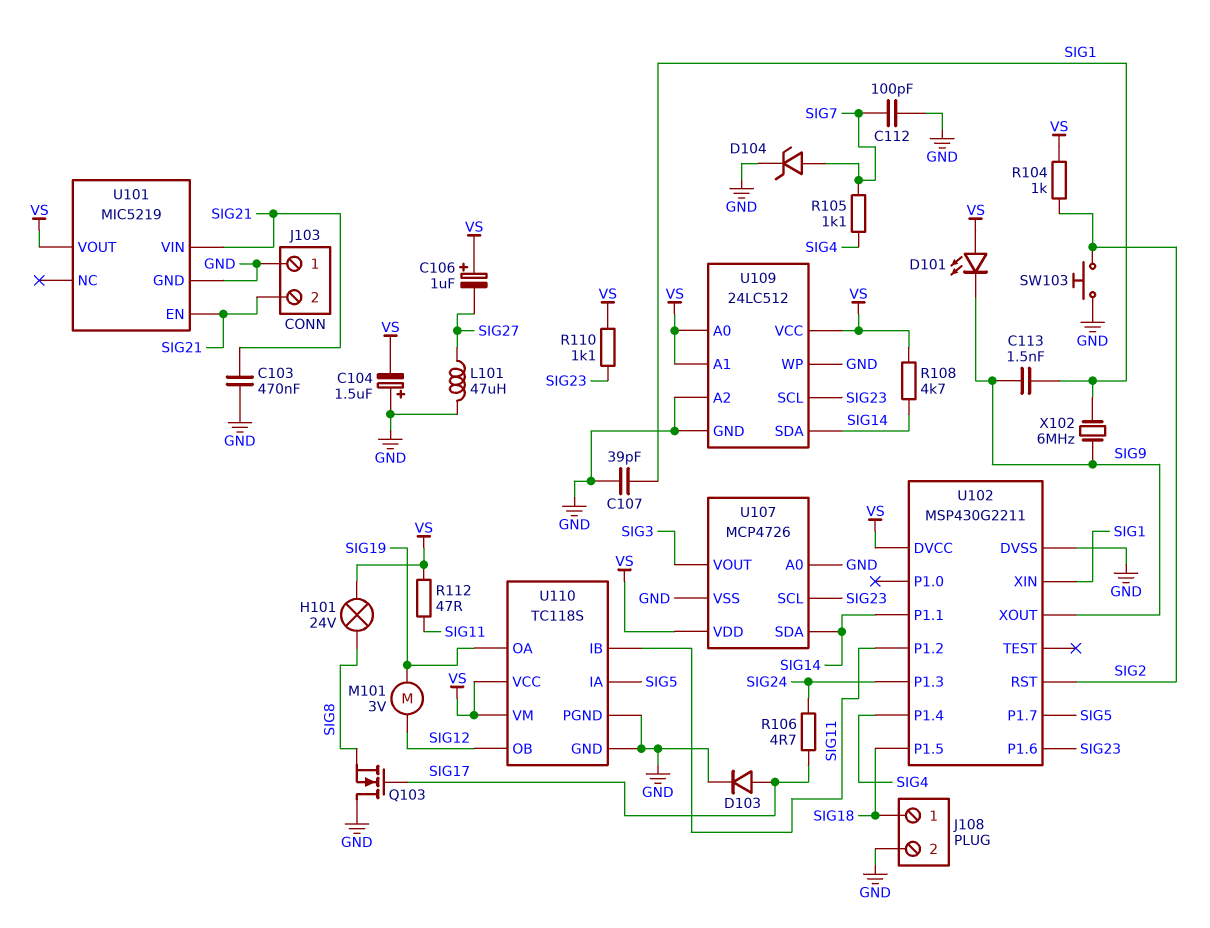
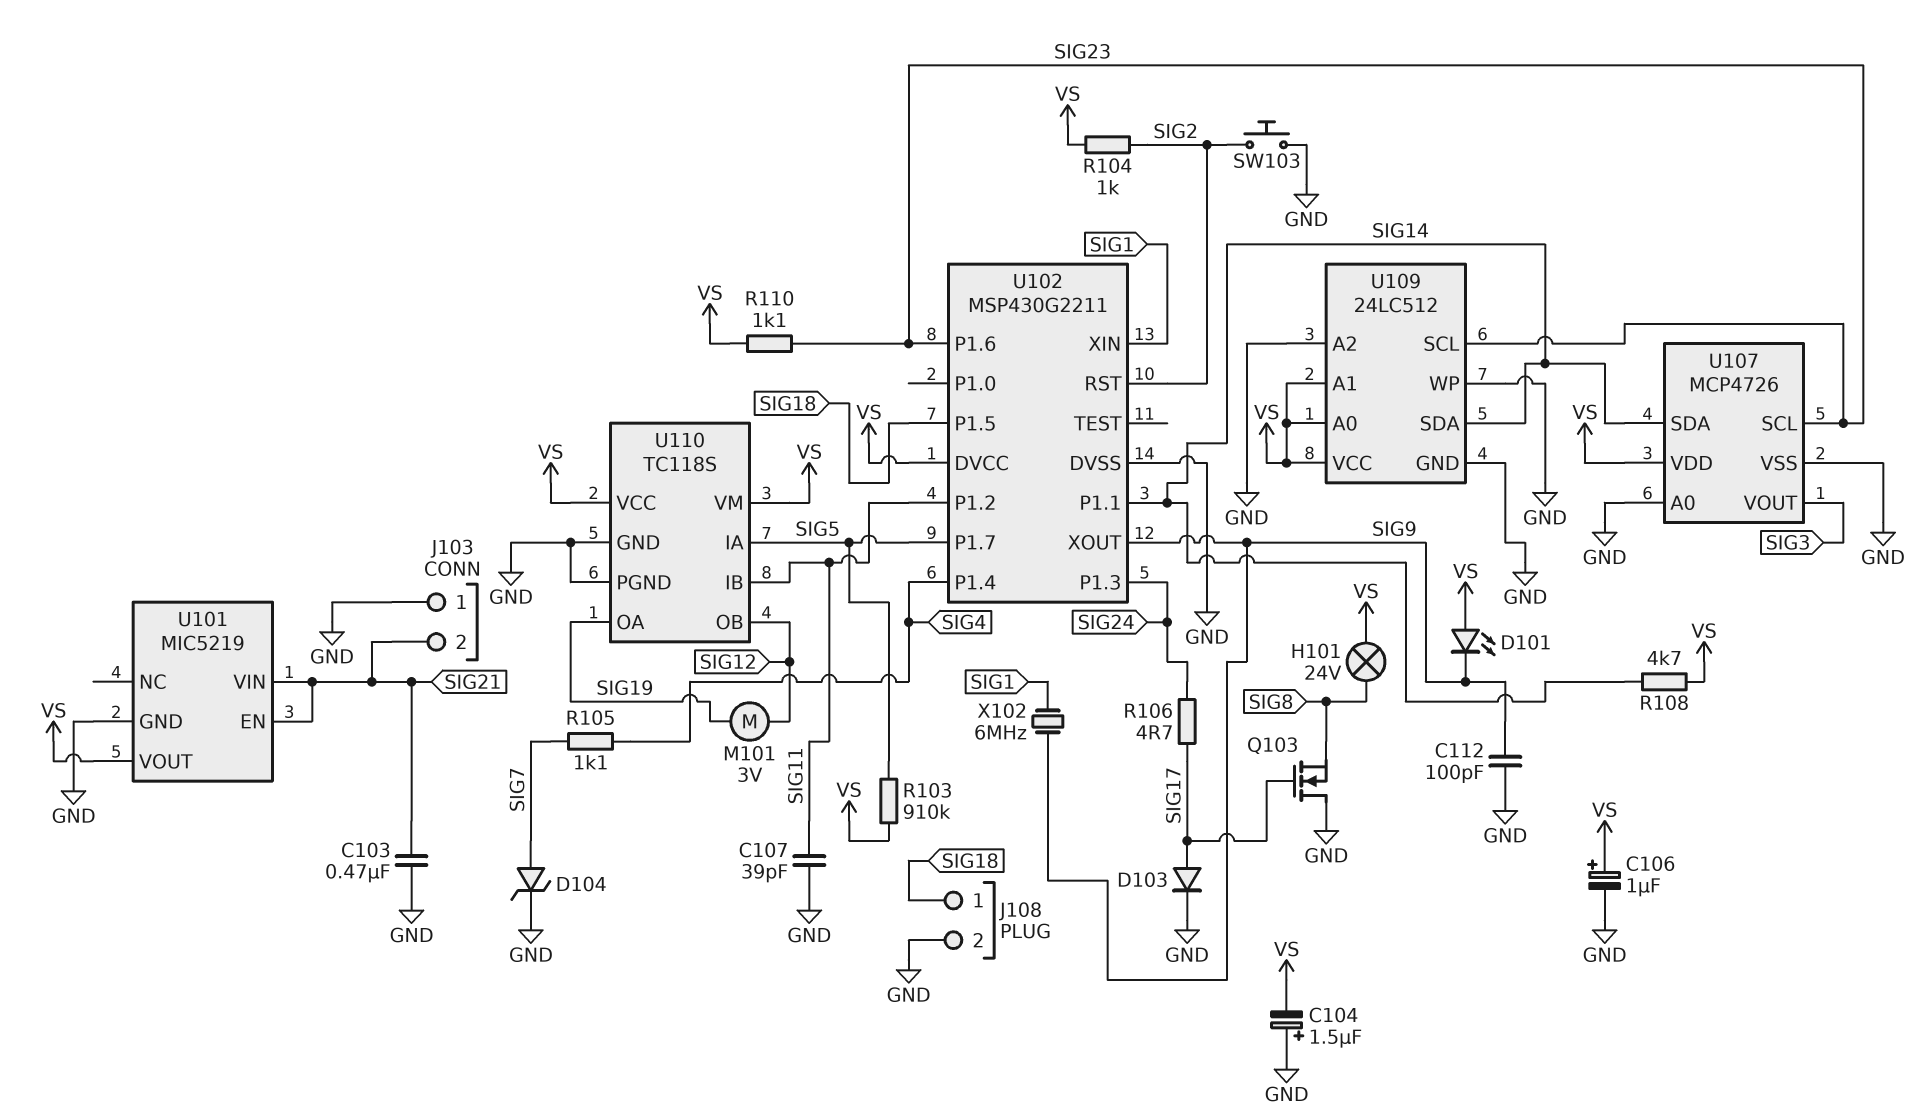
C106: 1uF (plus VS, minus SIG27) -> 1uF (plus VS, minus GND)
C107: 39pF (GND, SIG1) -> 39pF (GND, SIG11)
C112: 100pF (GND, SIG7) -> 100pF (GND, SIG9)
C113: 1.5nF (SIG1, SIG9) -> none
L101: 47uH (GND, SIG27) -> none
R103: none -> 910k (SIG5, VS)
R112: 47 (SIG11, VS) -> none

